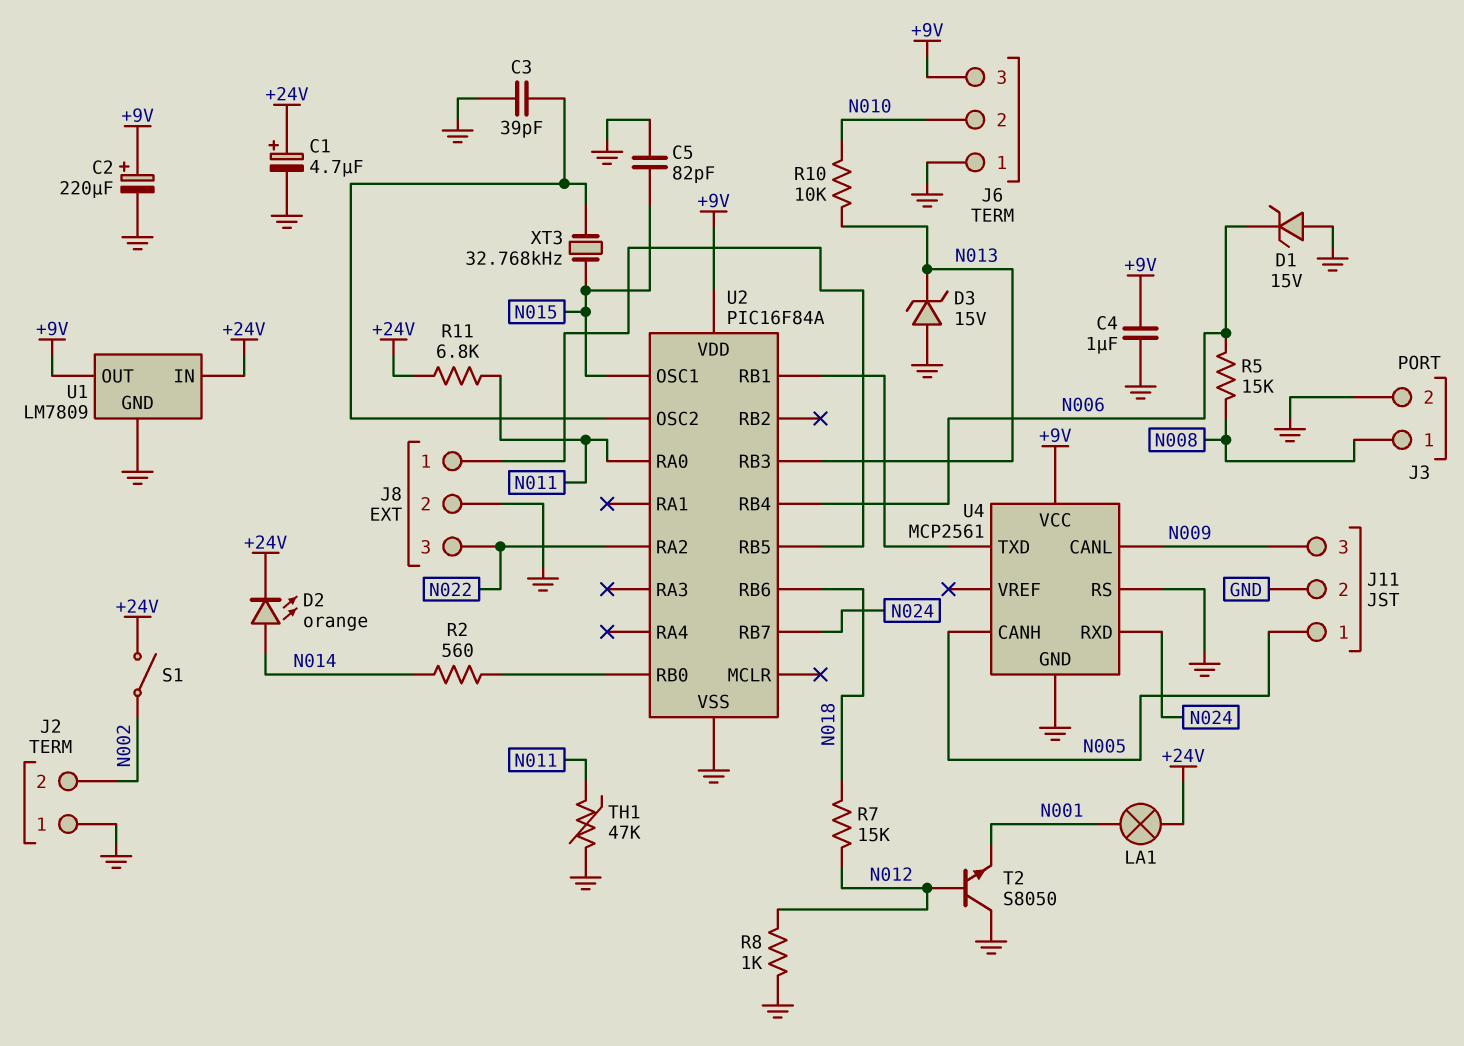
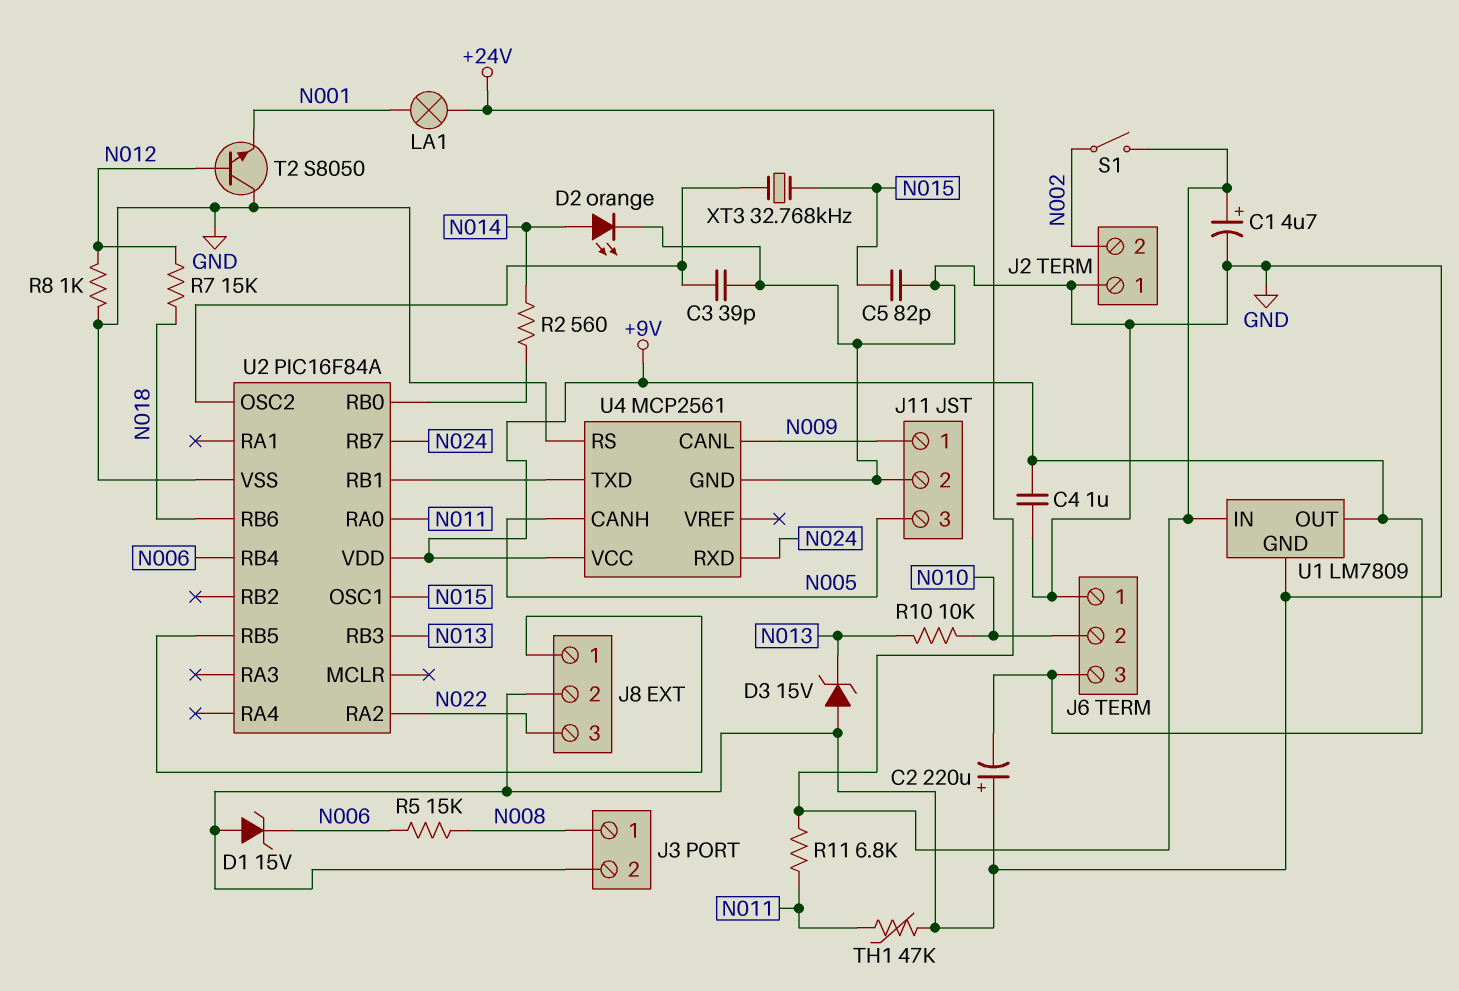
C2: 220uF (plus +9V, minus GND) -> 220uF (plus GND, minus +9V)
D2: LED orange (A N014, K +24V) -> LED orange (A N014, K GND)
J11 pin 1: N005 -> N009
J11 pin 3: N009 -> N005

